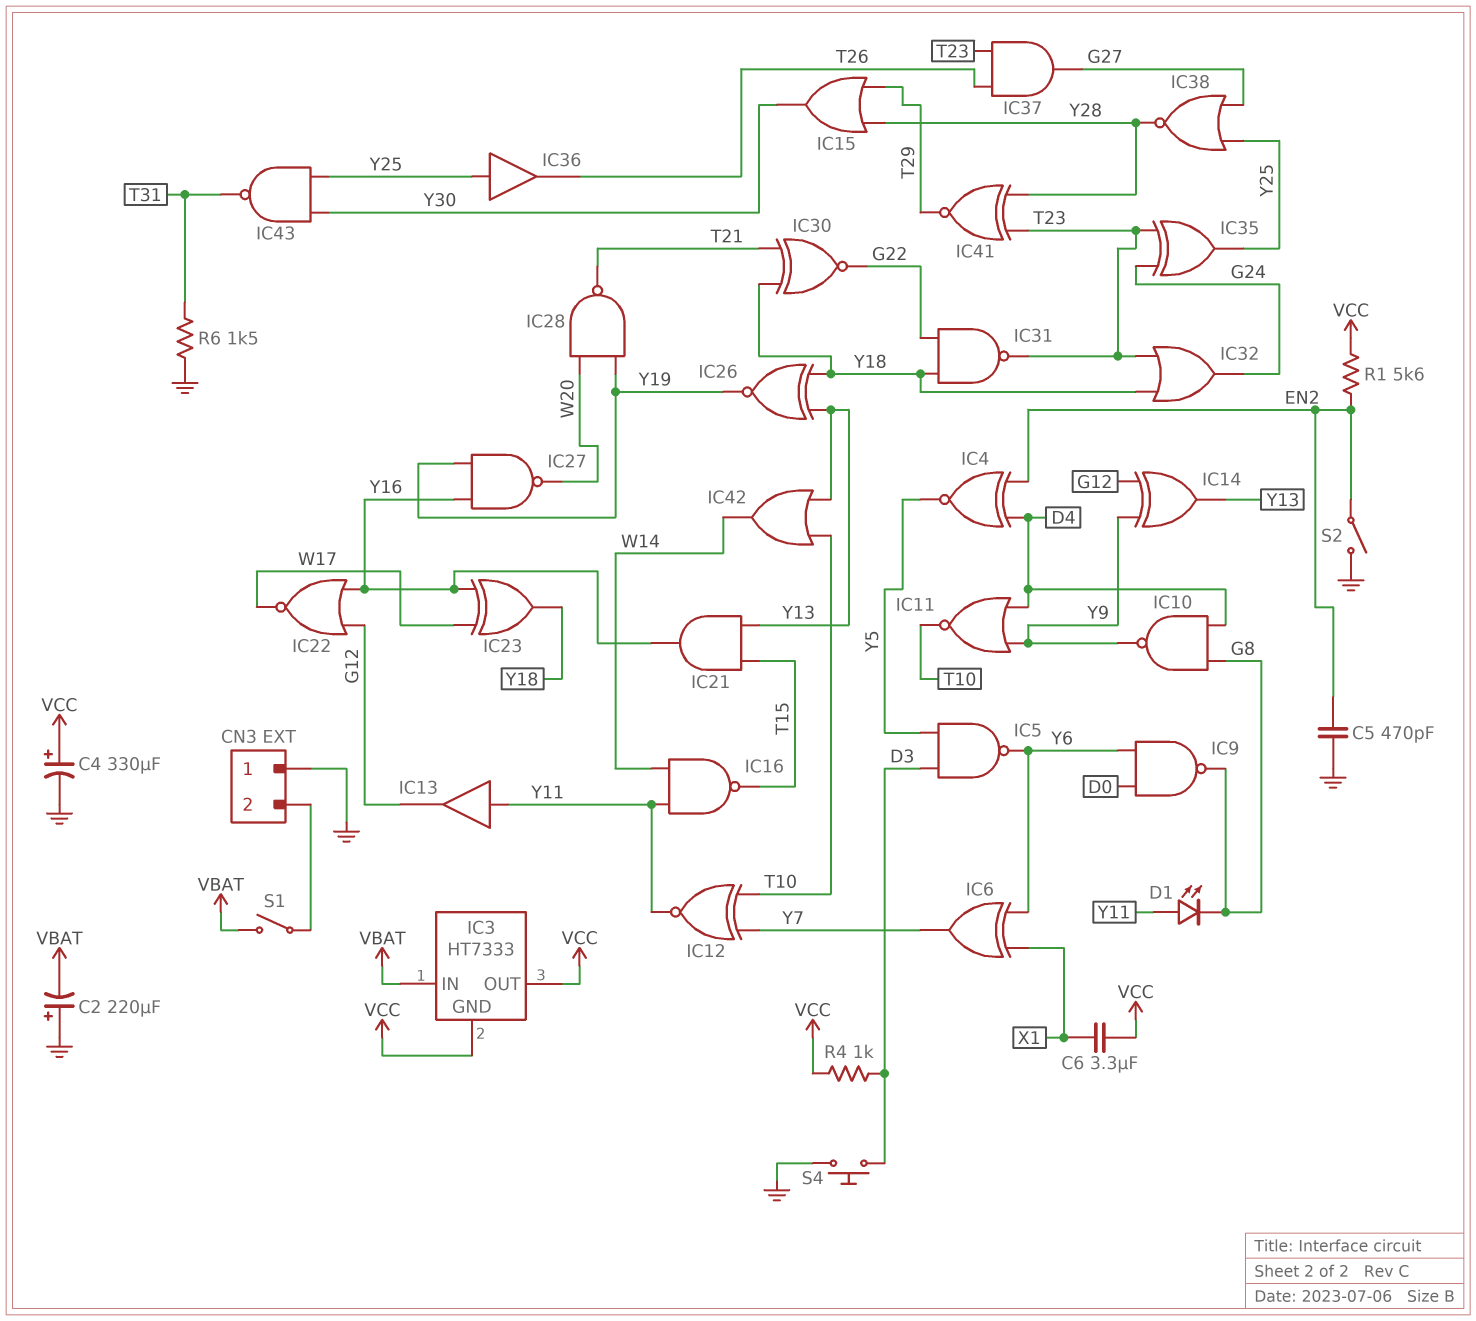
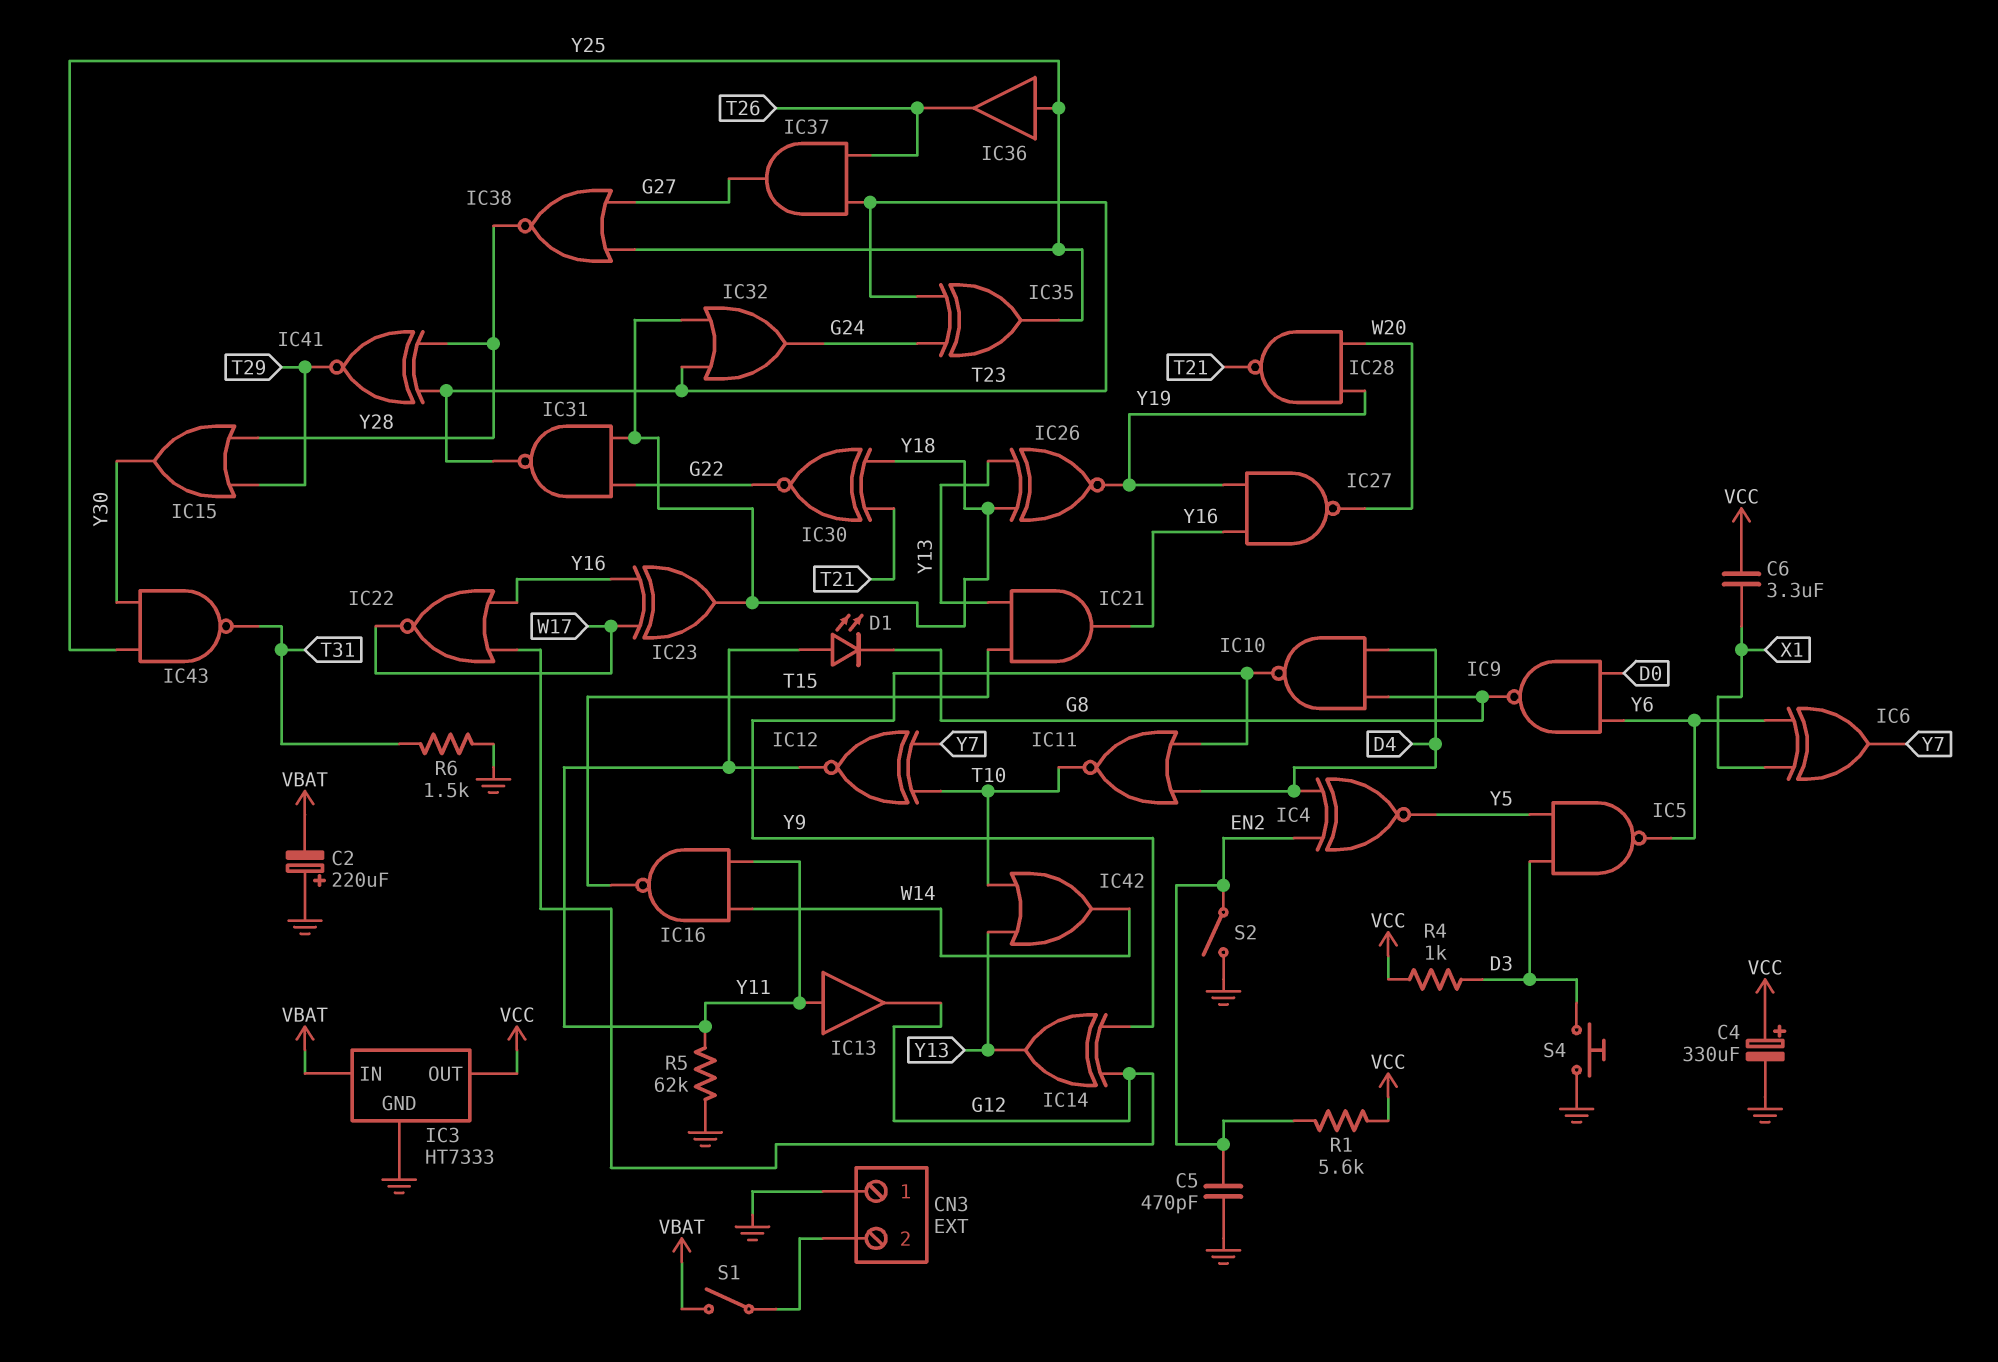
IC3 pin GND: VCC -> GND
R5: none -> 62k (GND, Y11)

